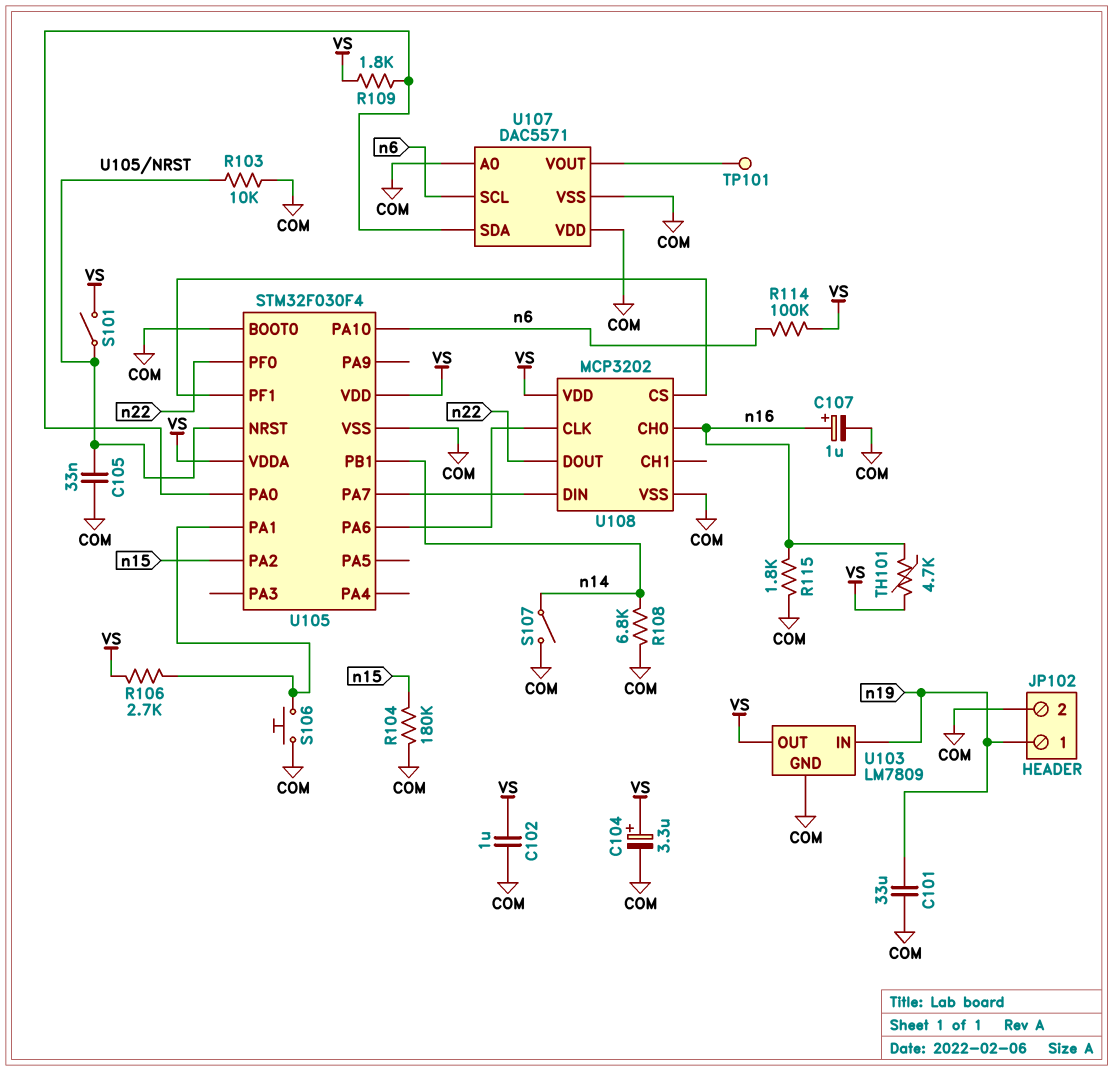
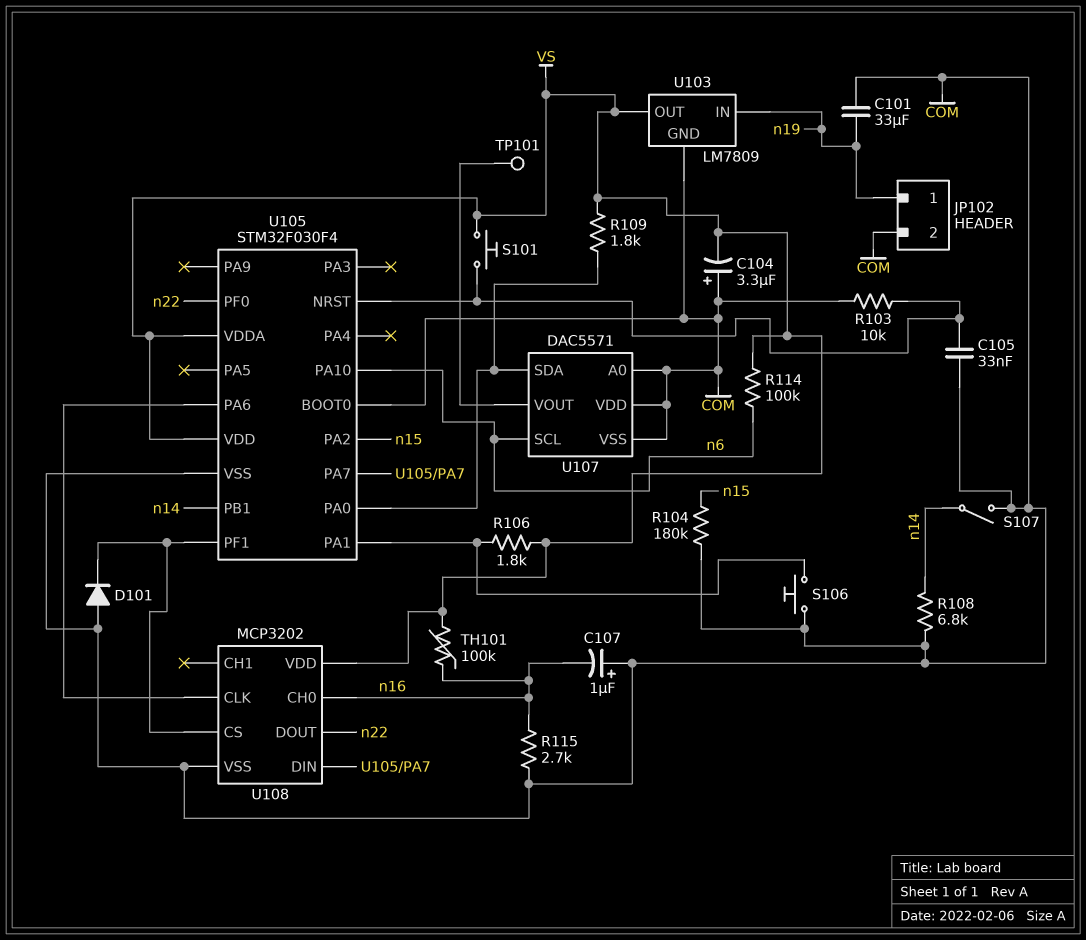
C102: 1uF (COM, VS) -> none
C104: 3.3uF (plus VS, minus COM) -> 3.3uF (plus COM, minus VS)
C107: 1uF (plus n16, minus COM) -> 1uF (plus COM, minus n16)
D101: none -> diode (A COM, K U105/PF1)
R106: 2.7k (U105/PA1, VS) -> 1.8k (U105/PA1, VS)
R115: 1.8k (COM, n16) -> 2.7k (COM, n16)
S101: switch (U105/NRST, VS) -> button (U105/NRST, VS)
TH101: 4.7k (VS, n16) -> 100k (VS, n16)

